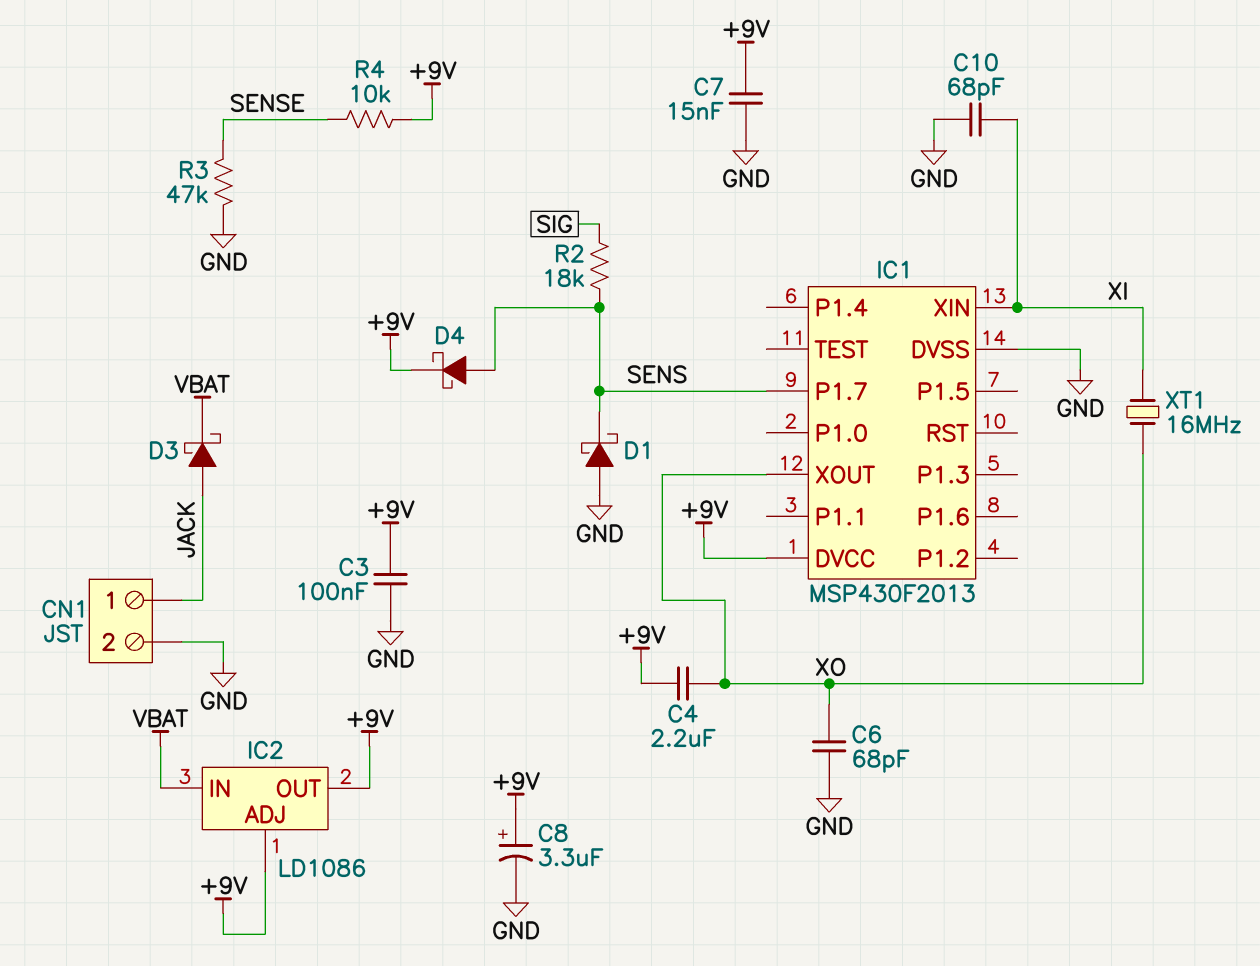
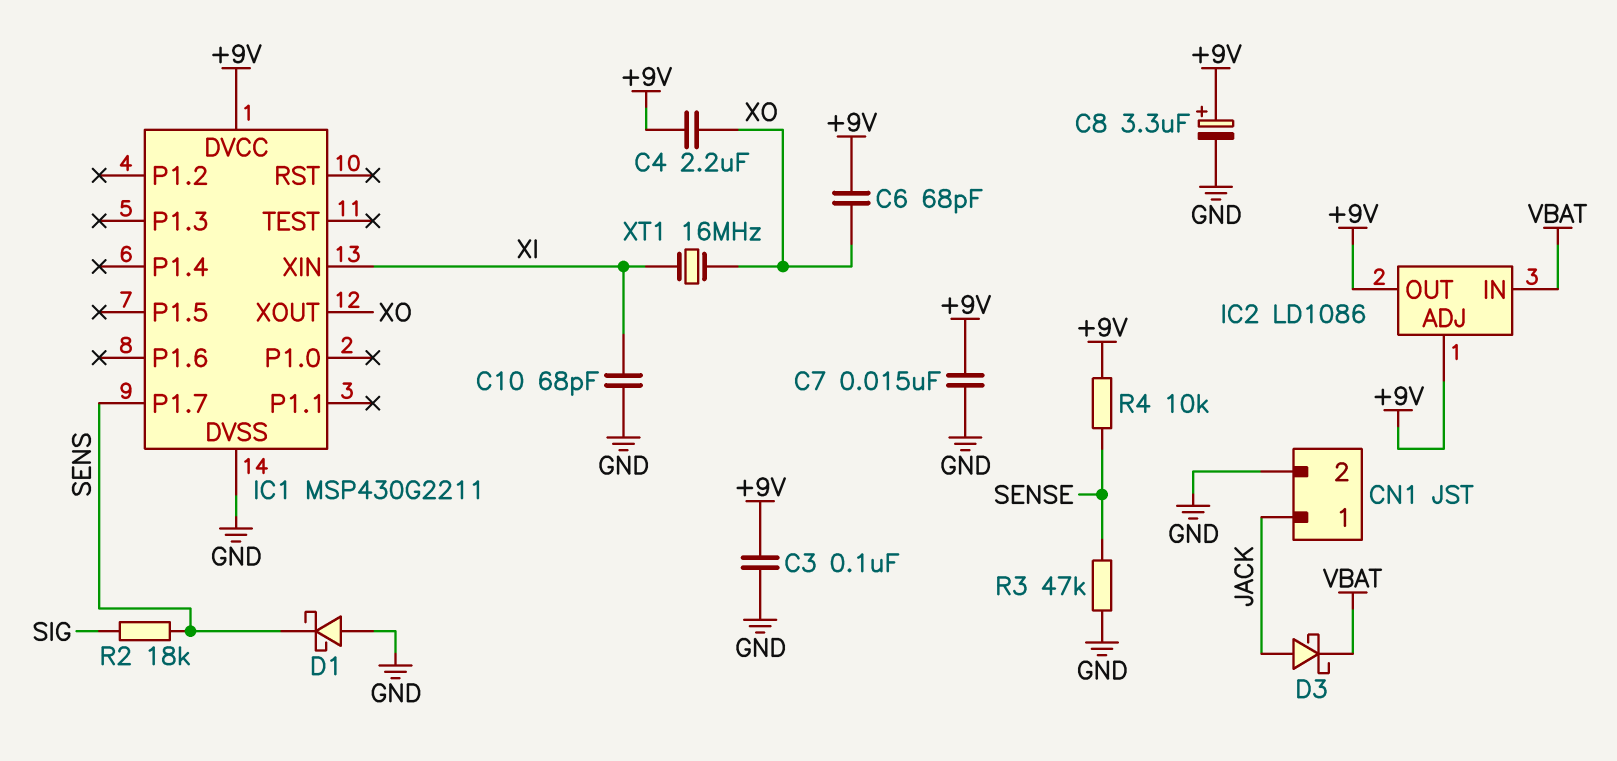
C6: 68pF (GND, XO) -> 68pF (+9V, XO)
D4: schottky (A SENS, K +9V) -> none
IC1: MSP430F2013 -> MSP430G2211

